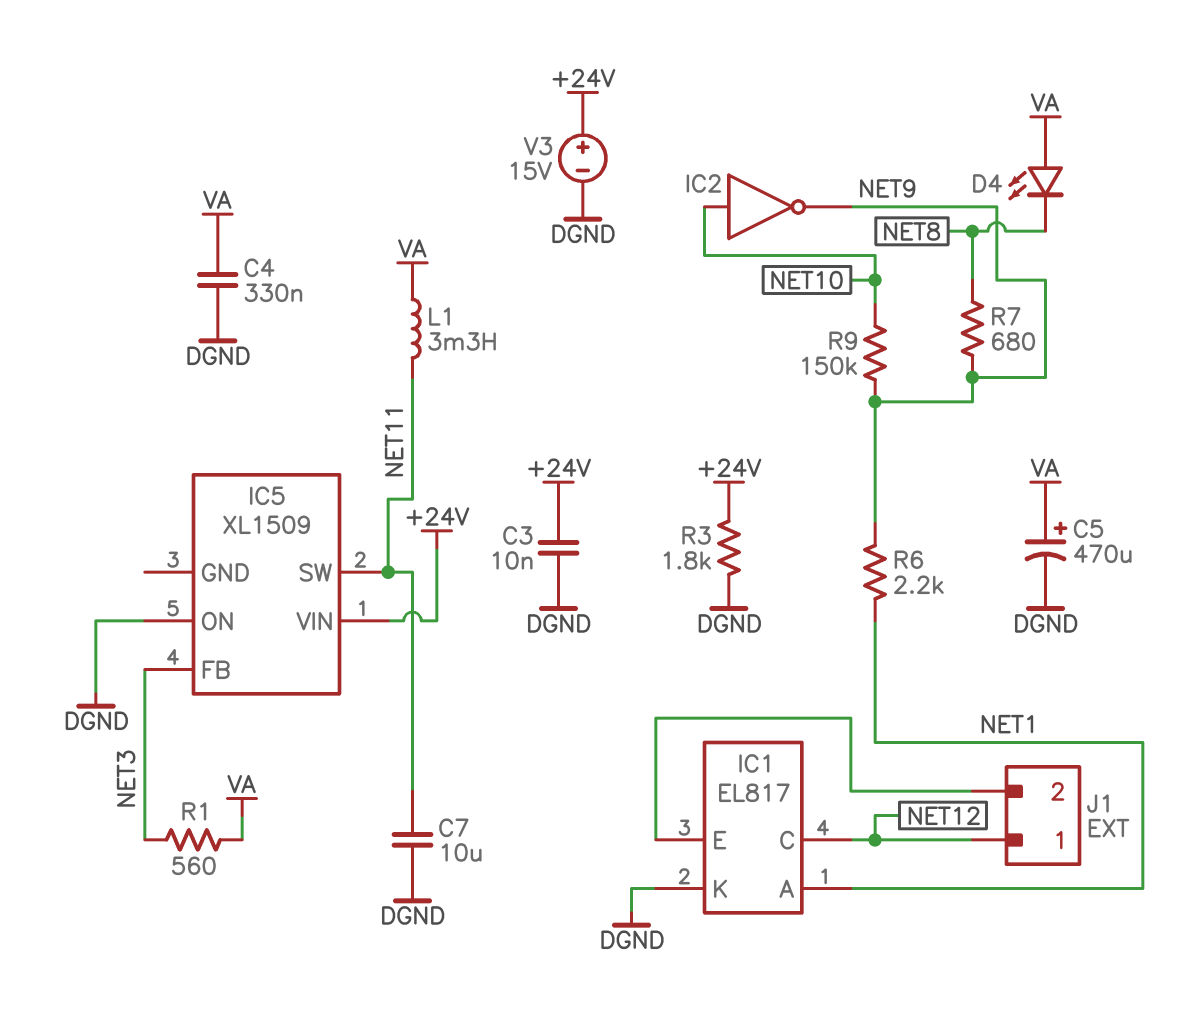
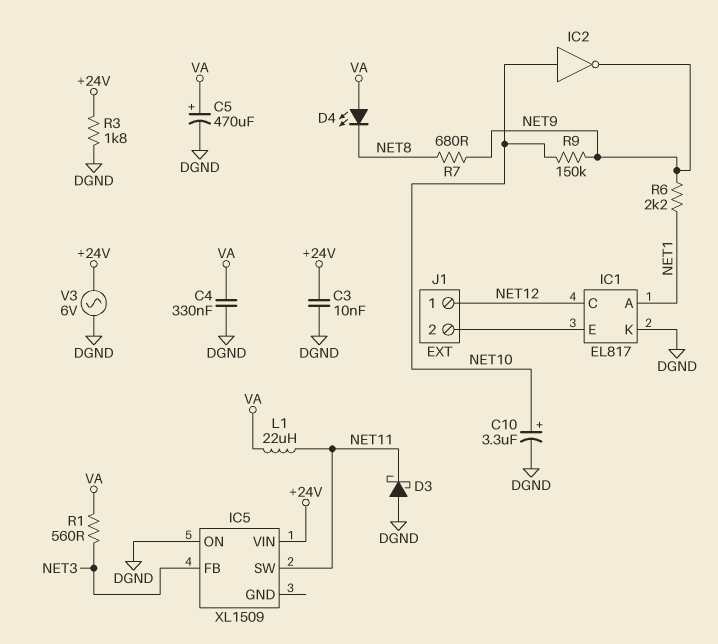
C7: 10uF (DGND, NET11) -> none
C10: none -> 3.3uF (plus NET10, minus DGND)
D3: none -> schottky (A DGND, K NET11)
L1: 3.3mH (NET11, VA) -> 22uH (NET11, VA)
V3: 15V (plus +24V, minus DGND) -> AC 6V (+24V, DGND)

